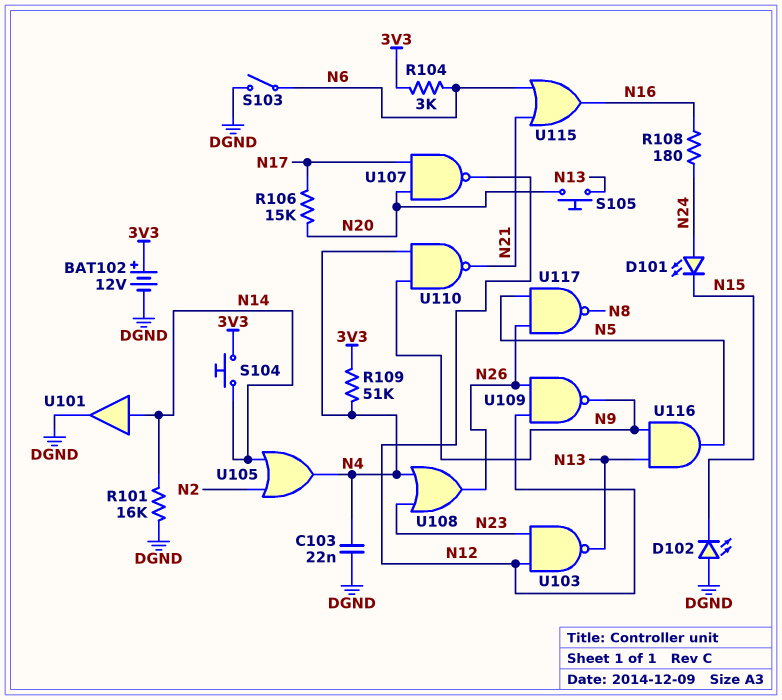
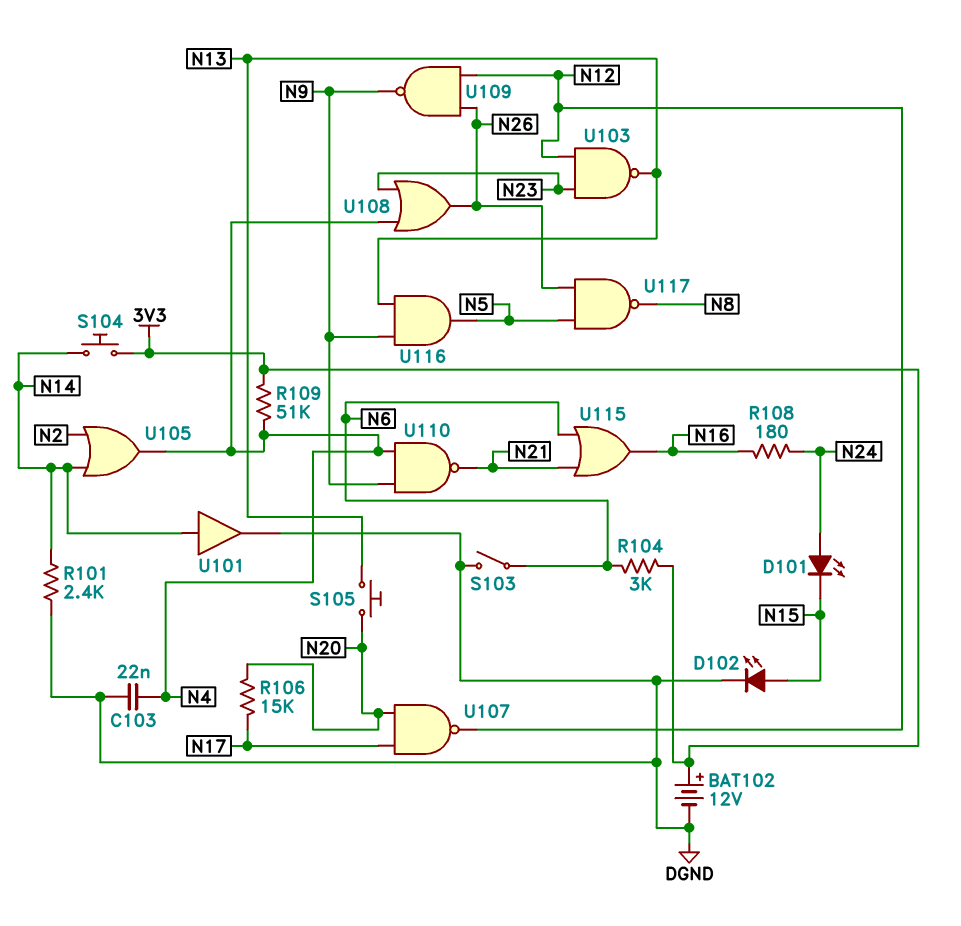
D102: LED (A DGND, K N15) -> LED (A N15, K DGND)
R101: 16k (DGND, N14) -> 2.4k (DGND, N14)

